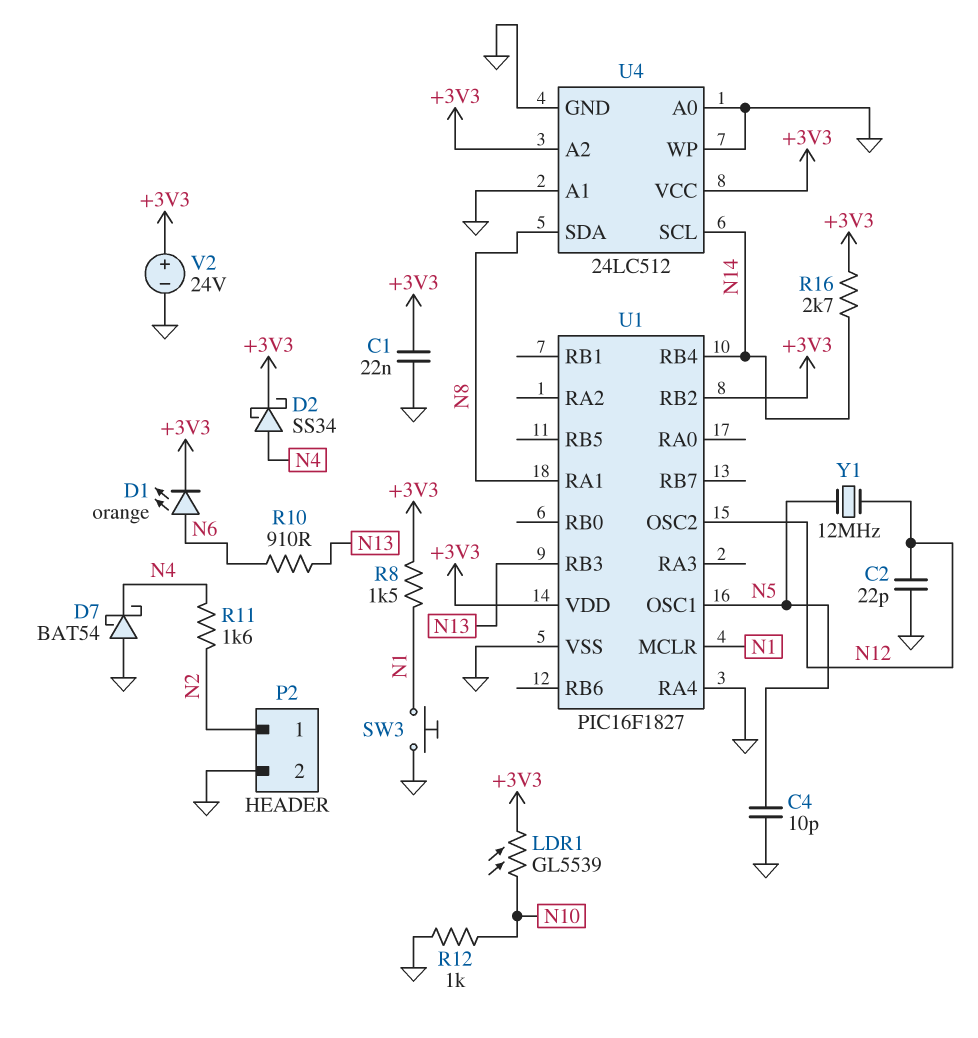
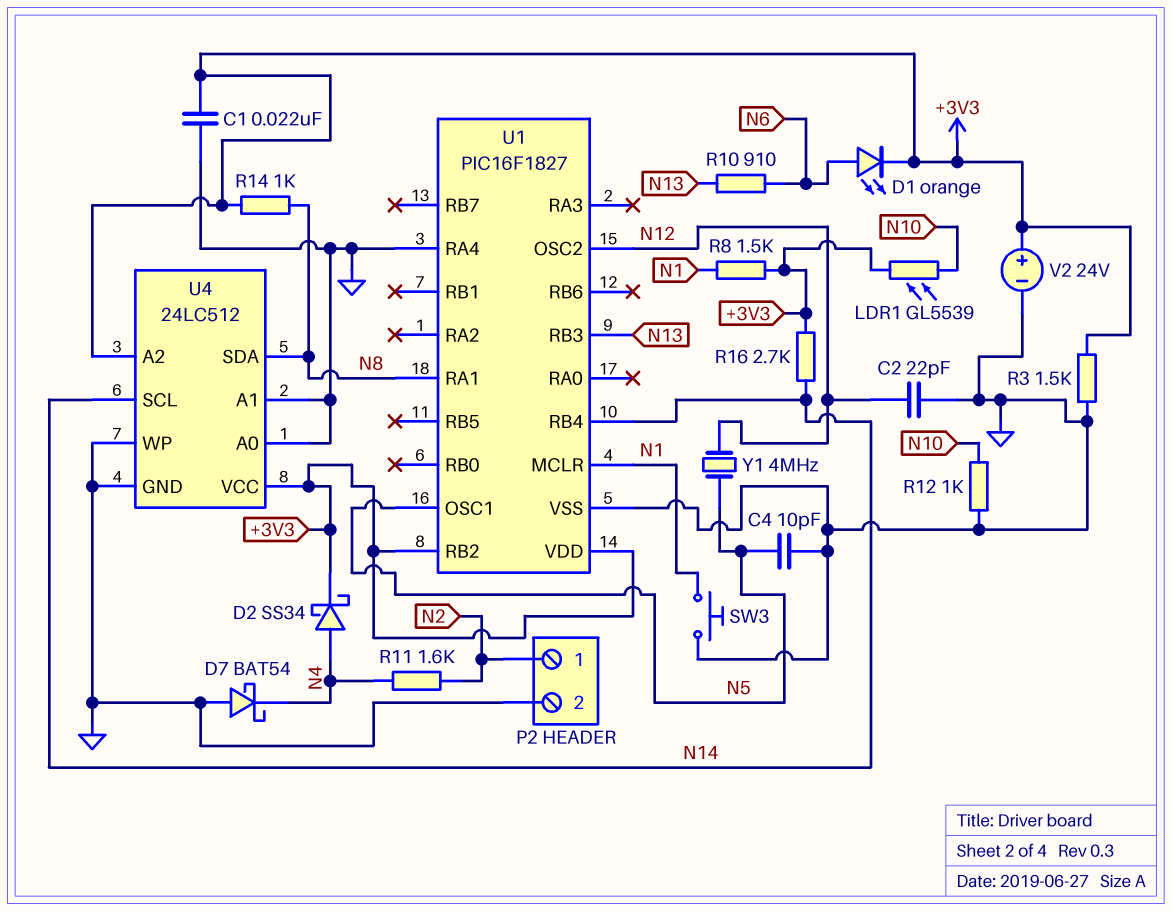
R3: none -> 1.5k (+3V3, GND)
R14: none -> 1k (+3V3, N8)
Y1: 12MHz (N5, N12) -> 4MHz (N5, N12)

